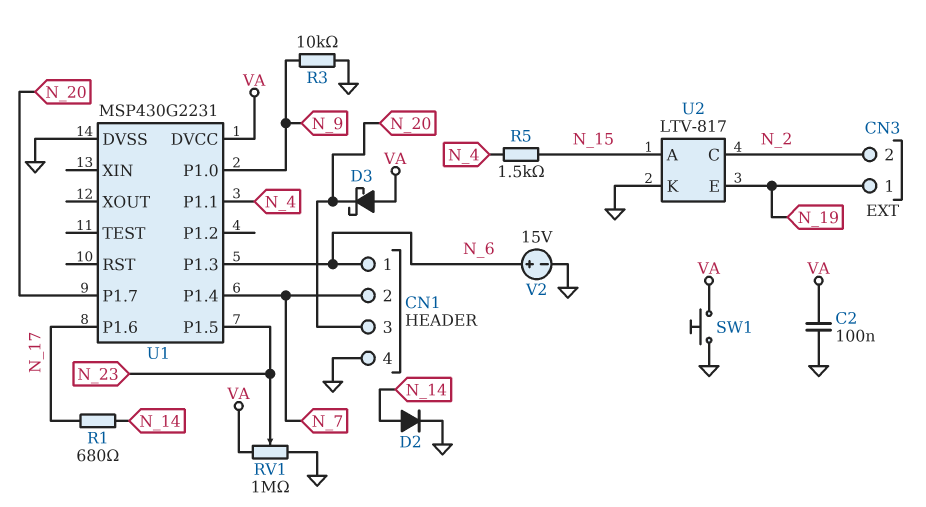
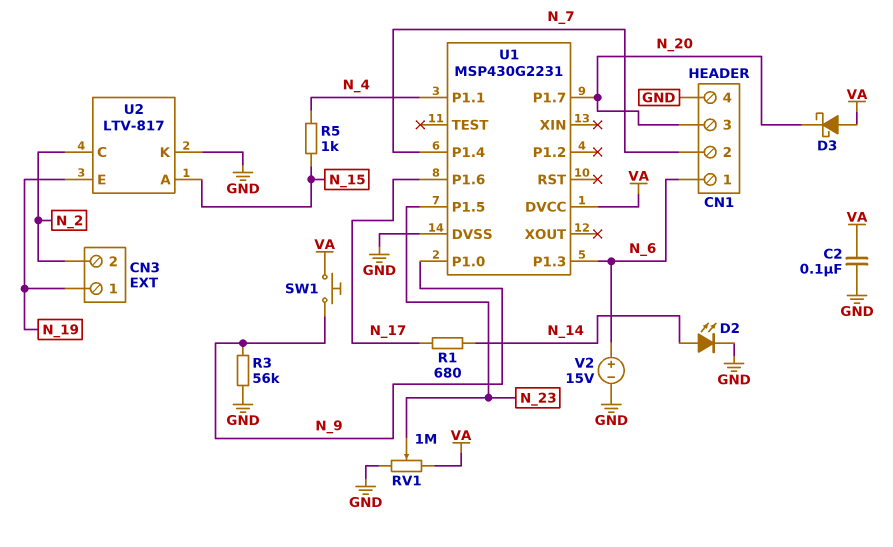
D2: diode (A N_14, K GND) -> LED (A N_14, K GND)
R3: 10k (GND, N_9) -> 56k (GND, N_9)
R5: 1.5k (N_4, N_15) -> 1k (N_4, N_15)
SW1: button (GND, VA) -> button (N_9, VA)

